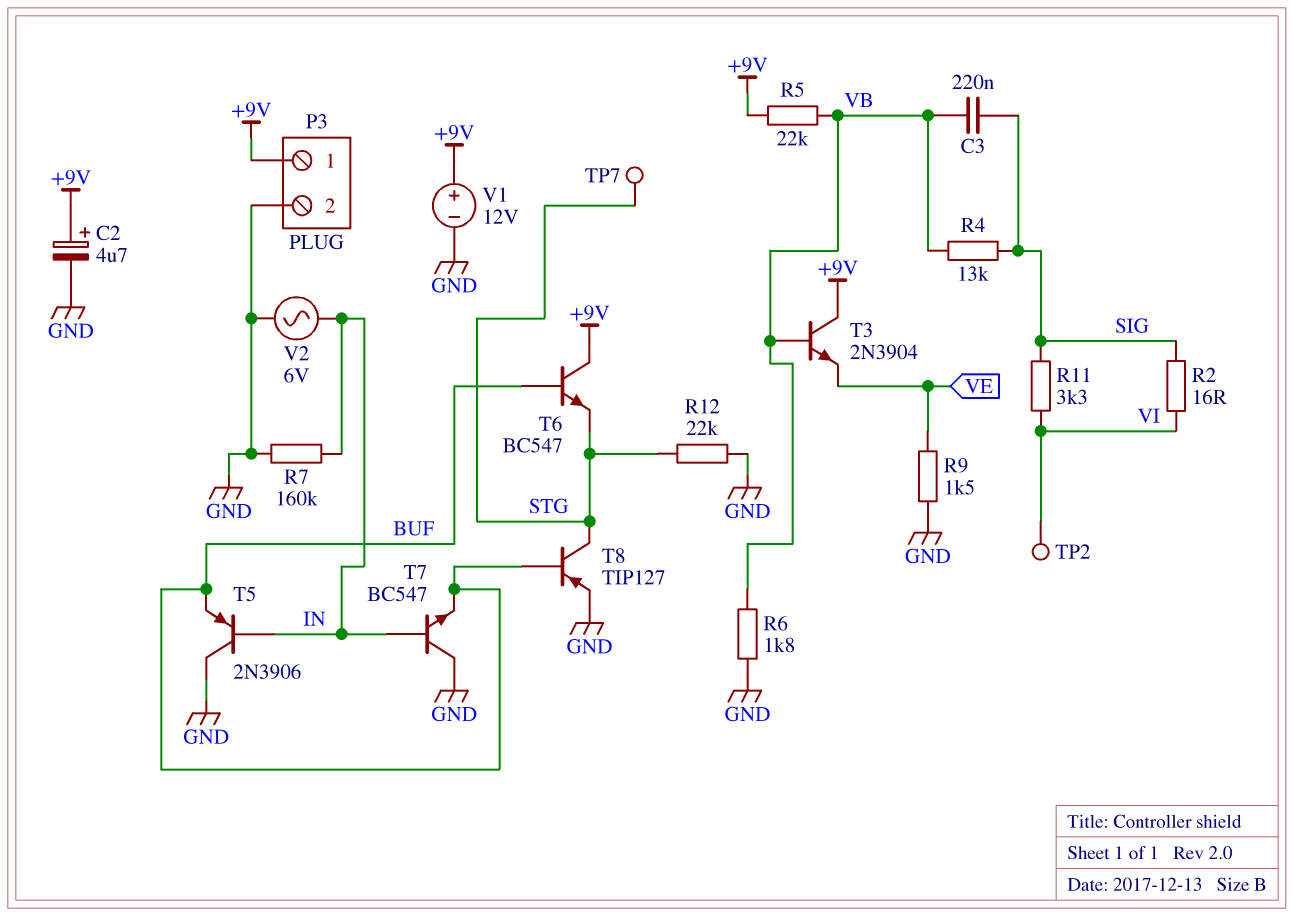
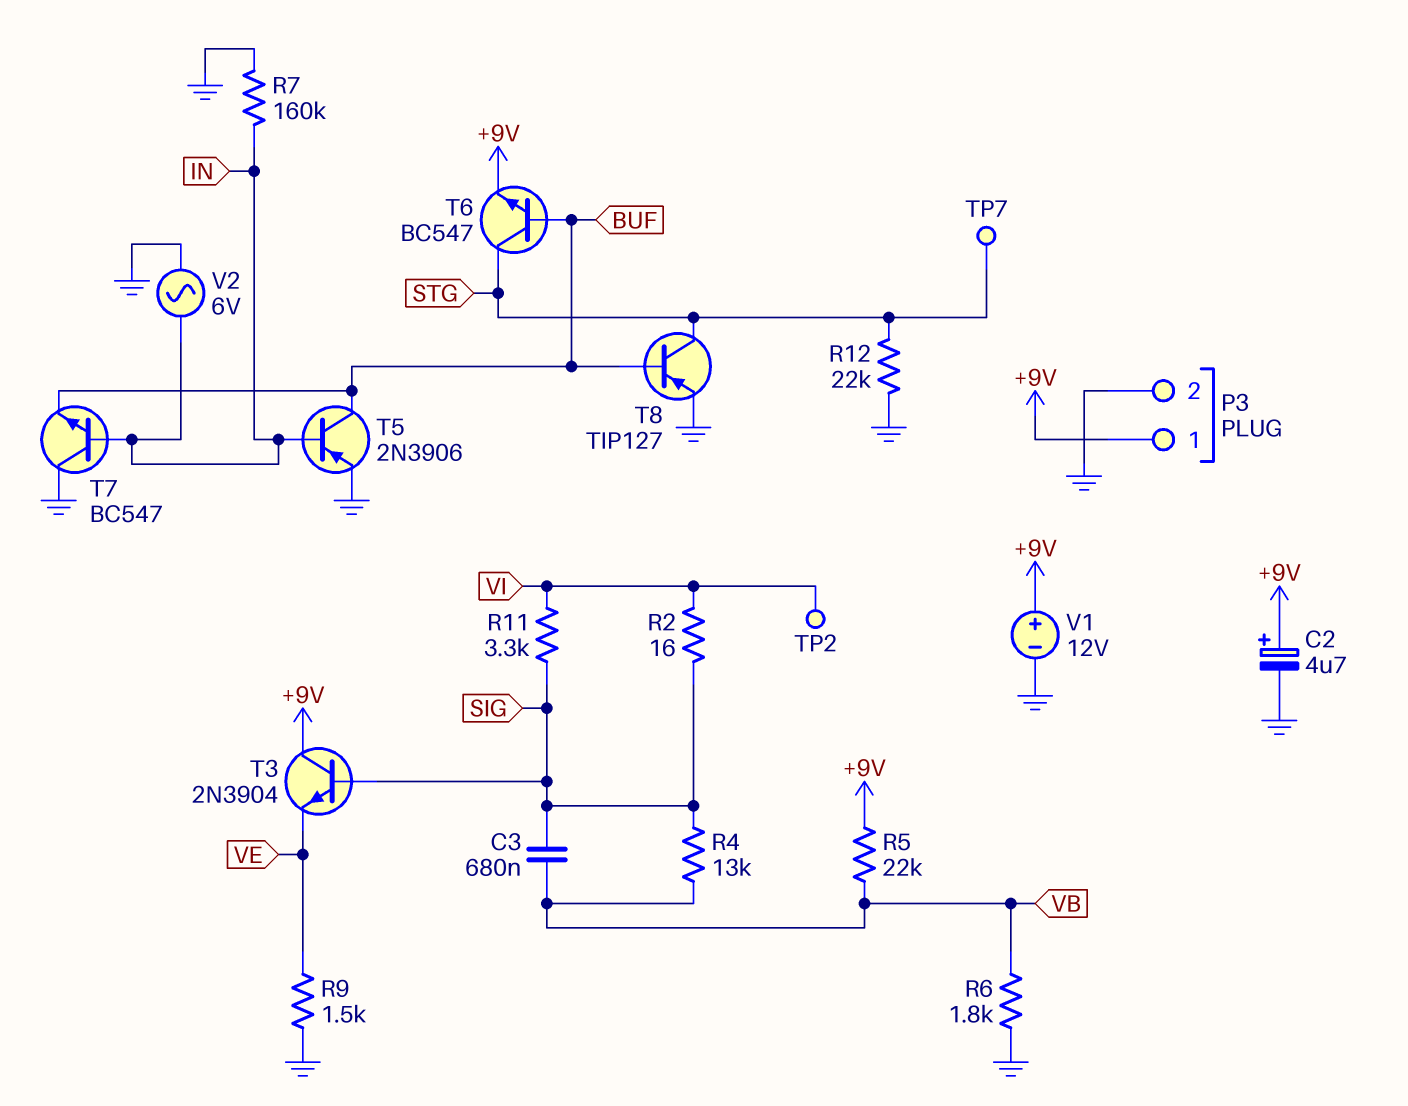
C3: 220nF (SIG, VB) -> 680nF (SIG, VB)
T3: NPN 2N3904 (B VB, C +9V, E VE) -> NPN 2N3904 (B SIG, C +9V, E VE)
T5: PNP 2N3906 (B IN, C GND, E BUF) -> PNP 2N3906 (B IN, C BUF, E GND)
T6: NPN BC547 (B BUF, C +9V, E STG) -> NPN BC547 (B BUF, C STG, E +9V)

